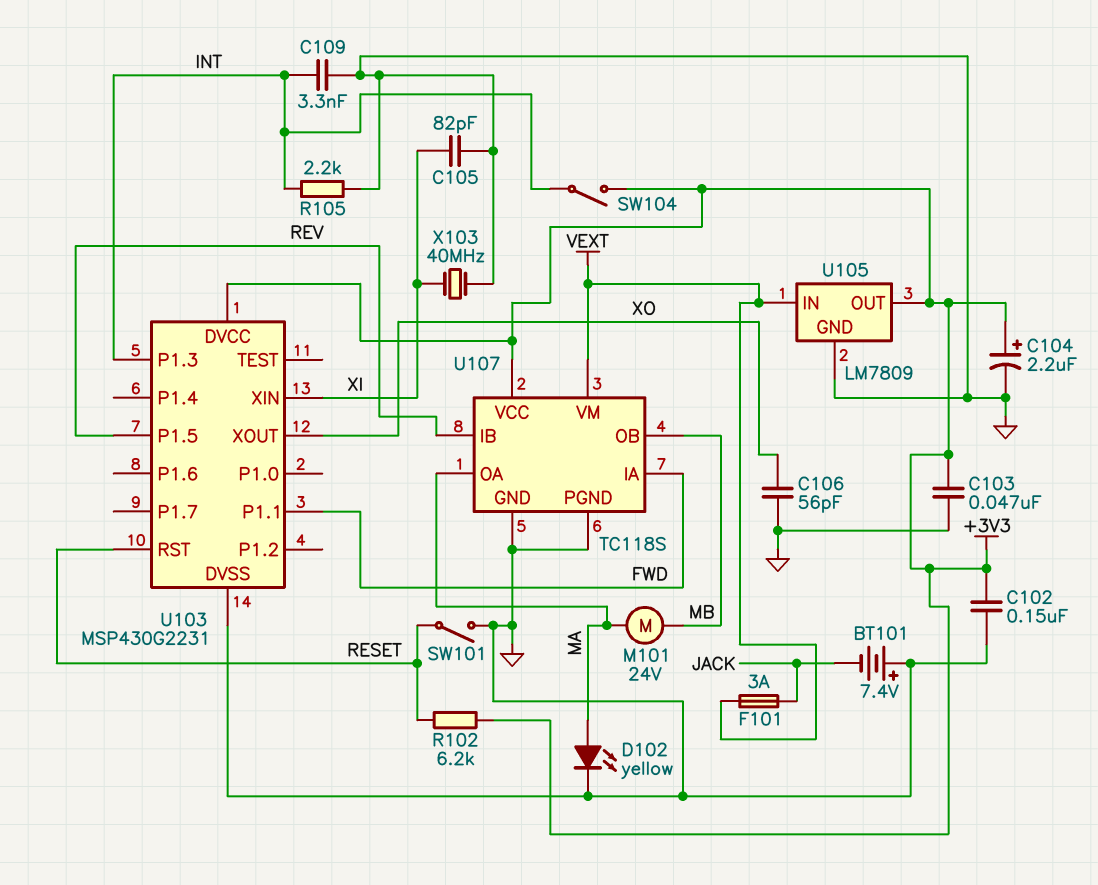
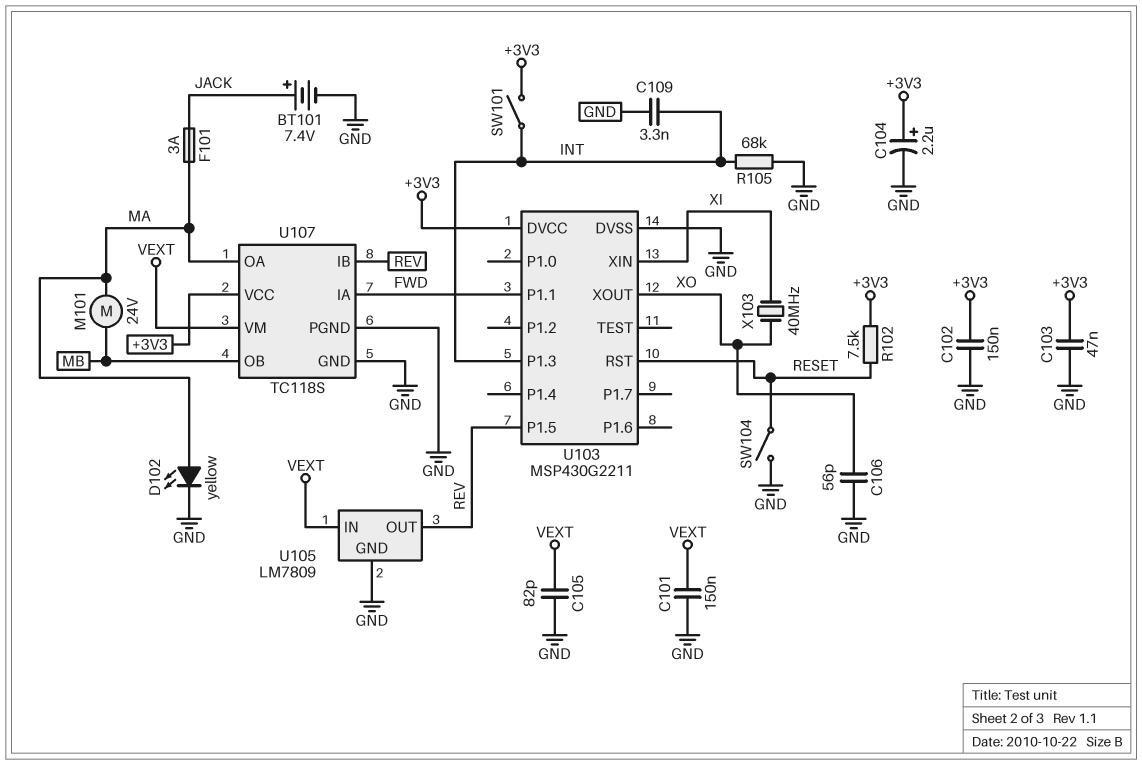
BT101: 7.4V (plus GND, minus JACK) -> 7.4V (plus JACK, minus GND)
C101: none -> 150nF (GND, VEXT)
C105: 82pF (GND, XI) -> 82pF (GND, VEXT)
F101: 3A (JACK, VEXT) -> 3A (JACK, MA)
R102: 6.2k (+3V3, RESET) -> 7.5k (+3V3, RESET)
R105: 2.2k (GND, INT) -> 68k (GND, INT)
SW101: switch (GND, RESET) -> switch (+3V3, INT)
SW104: switch (+3V3, INT) -> switch (GND, RESET)
U103: MSP430G2231 -> MSP430G2211
U105 pin OUT: +3V3 -> REV
X103: 40MHz (GND, XI) -> 40MHz (XI, XO)

